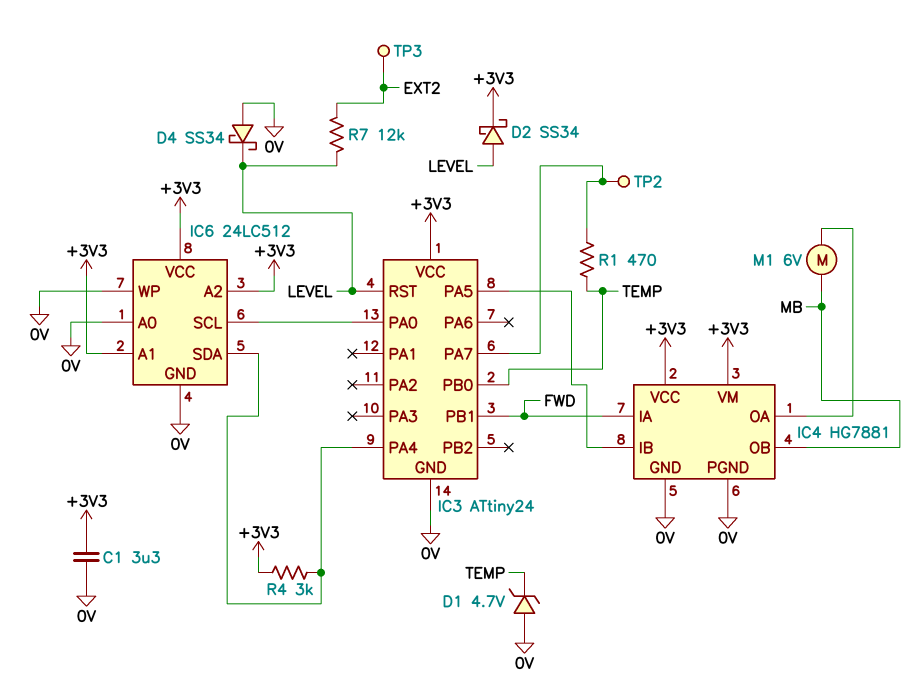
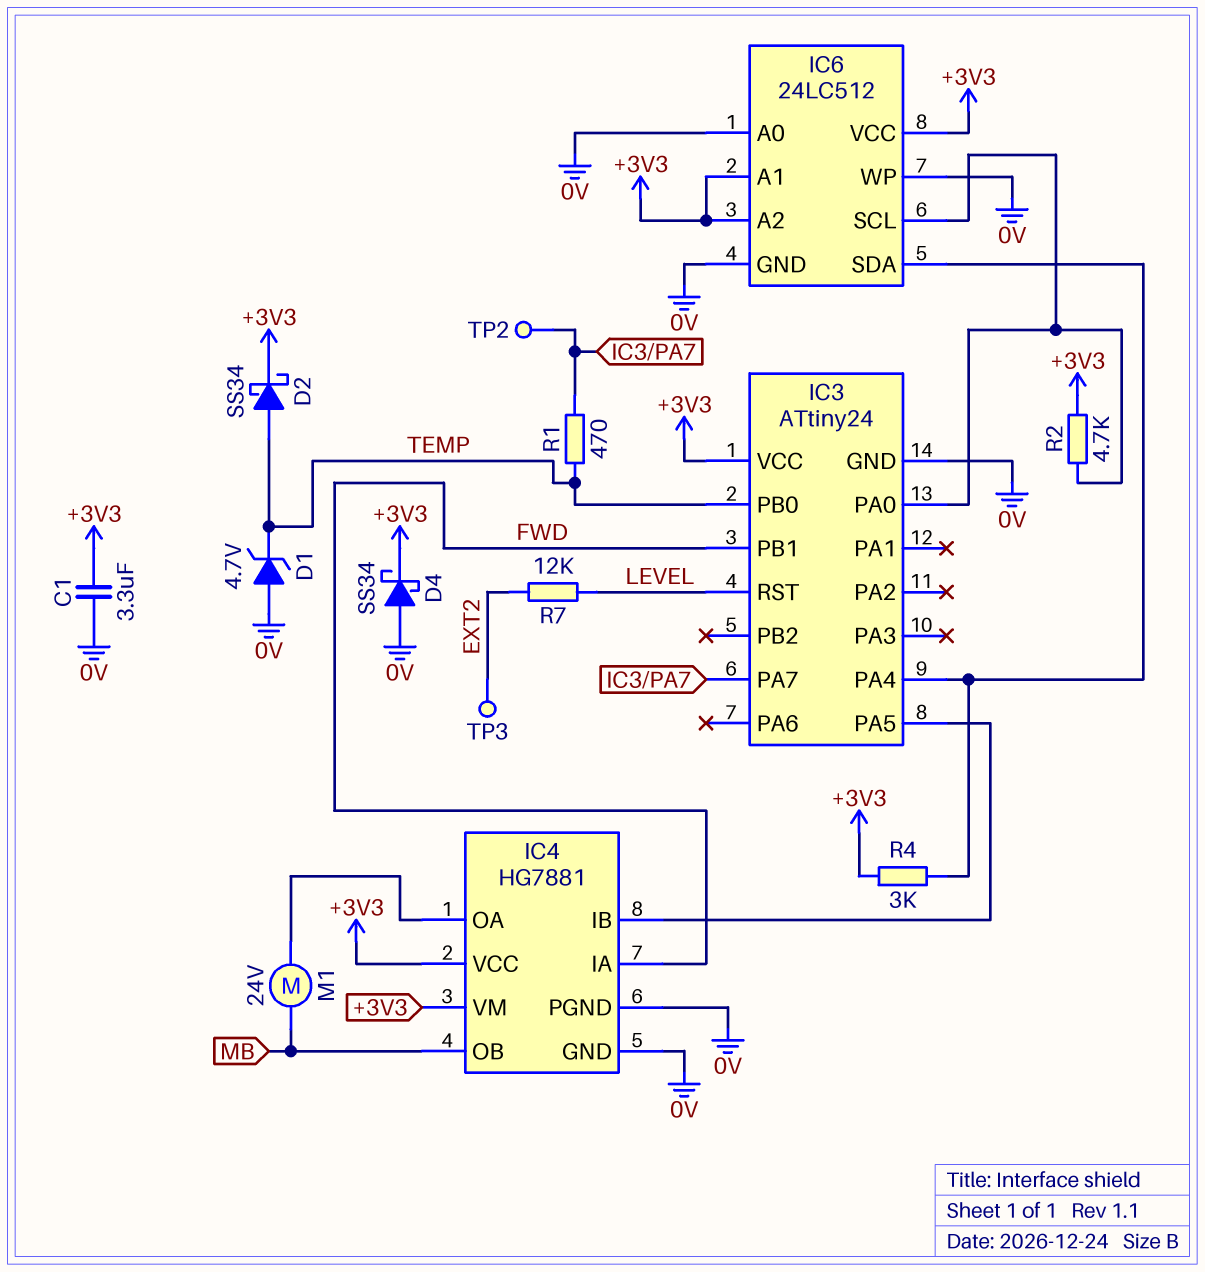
D2: schottky SS34 (A LEVEL, K +3V3) -> schottky SS34 (A TEMP, K +3V3)
D4: schottky SS34 (A 0V, K LEVEL) -> schottky SS34 (A 0V, K +3V3)
M1: motor 6V (IC4/OA, MB) -> motor 24V (IC4/OA, MB)
R2: none -> 4.7k (+3V3, IC3/PA0)

